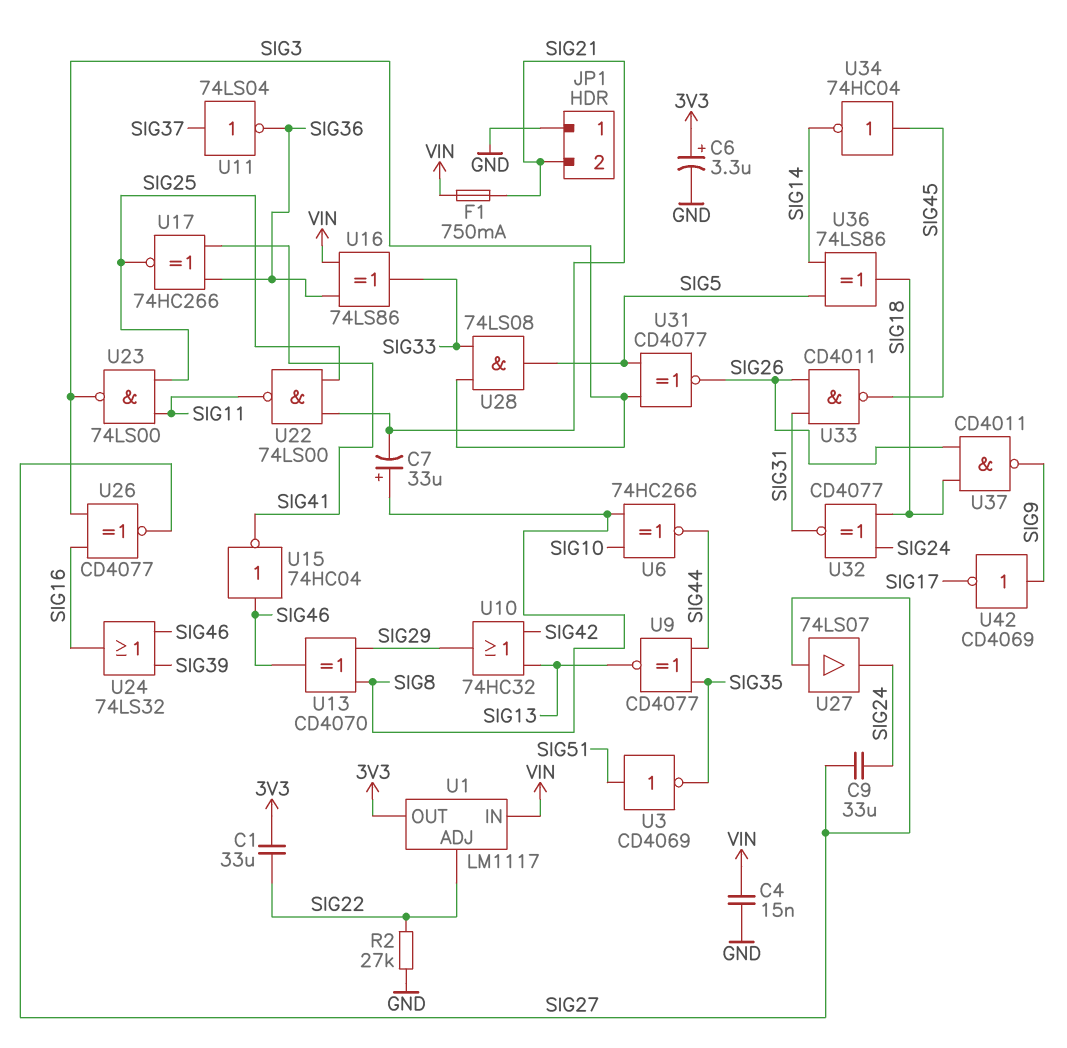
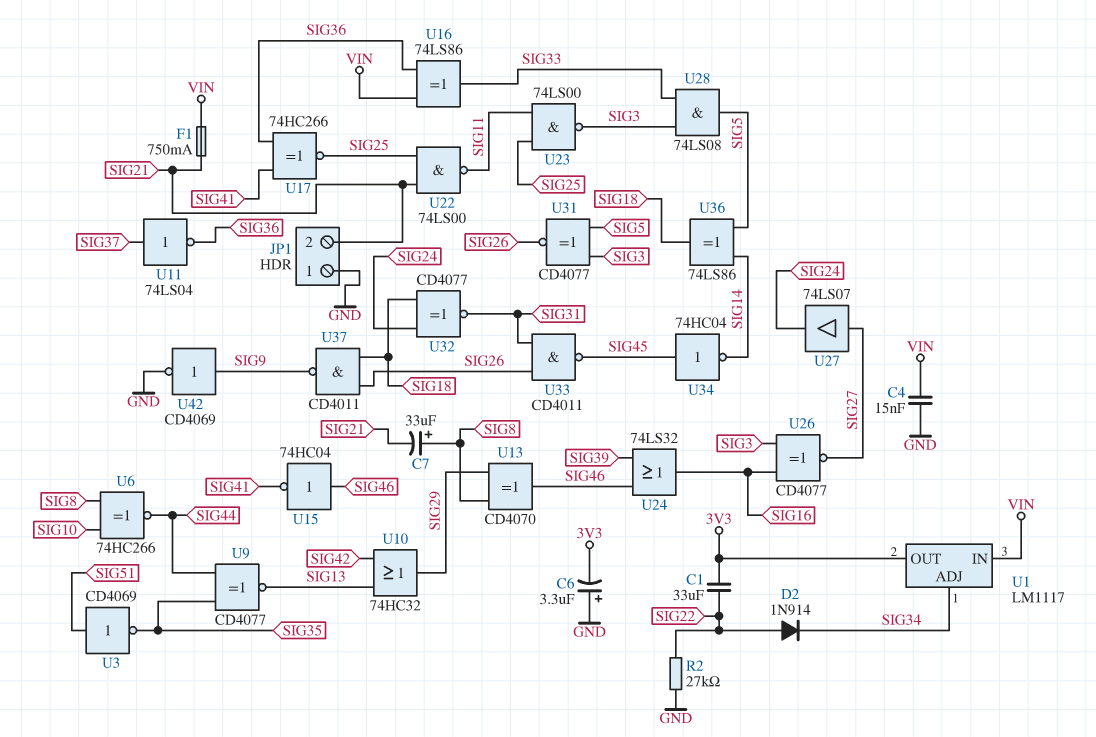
C6: 3.3uF (plus 3V3, minus GND) -> 3.3uF (plus GND, minus 3V3)
C9: 33uF (SIG24, SIG27) -> none
D2: none -> diode 1N914 (A SIG22, K SIG34)
U1 pin ADJ: SIG22 -> SIG34
U42: NOT CD4069 (in SIG9, out SIG17) -> NOT CD4069 (in SIG9, out GND)

